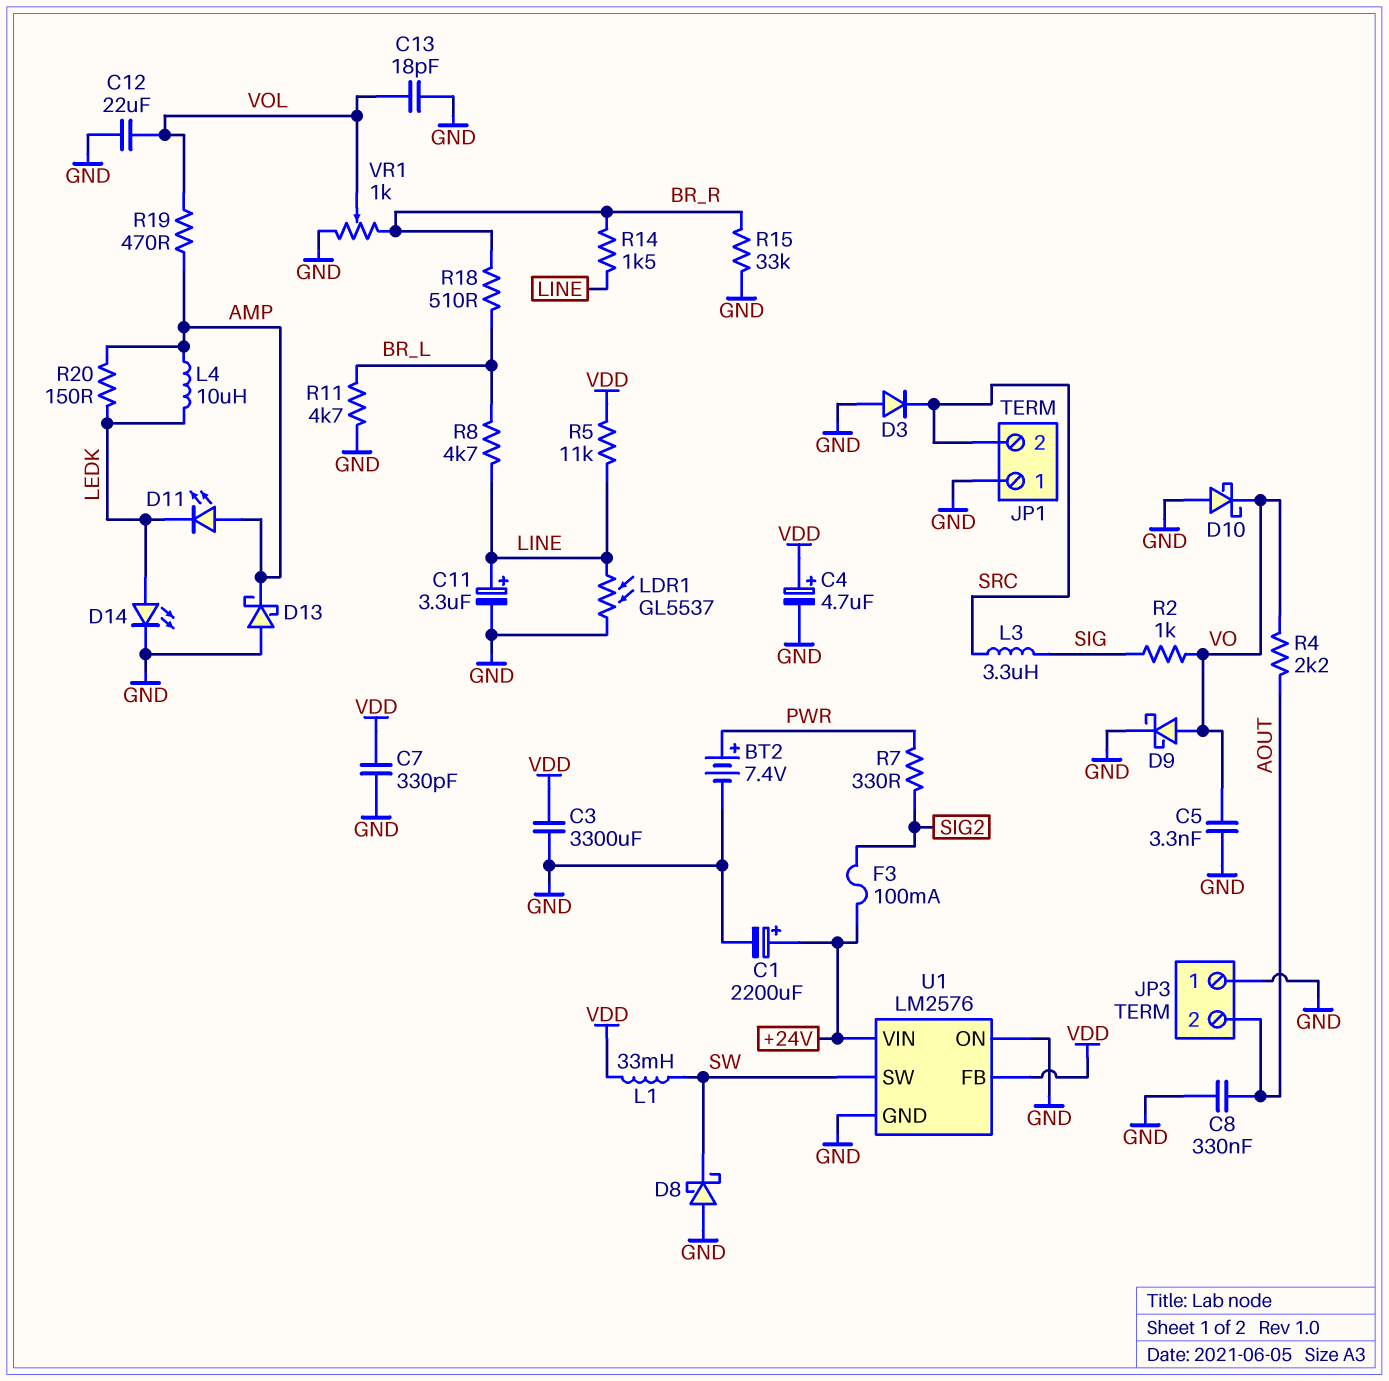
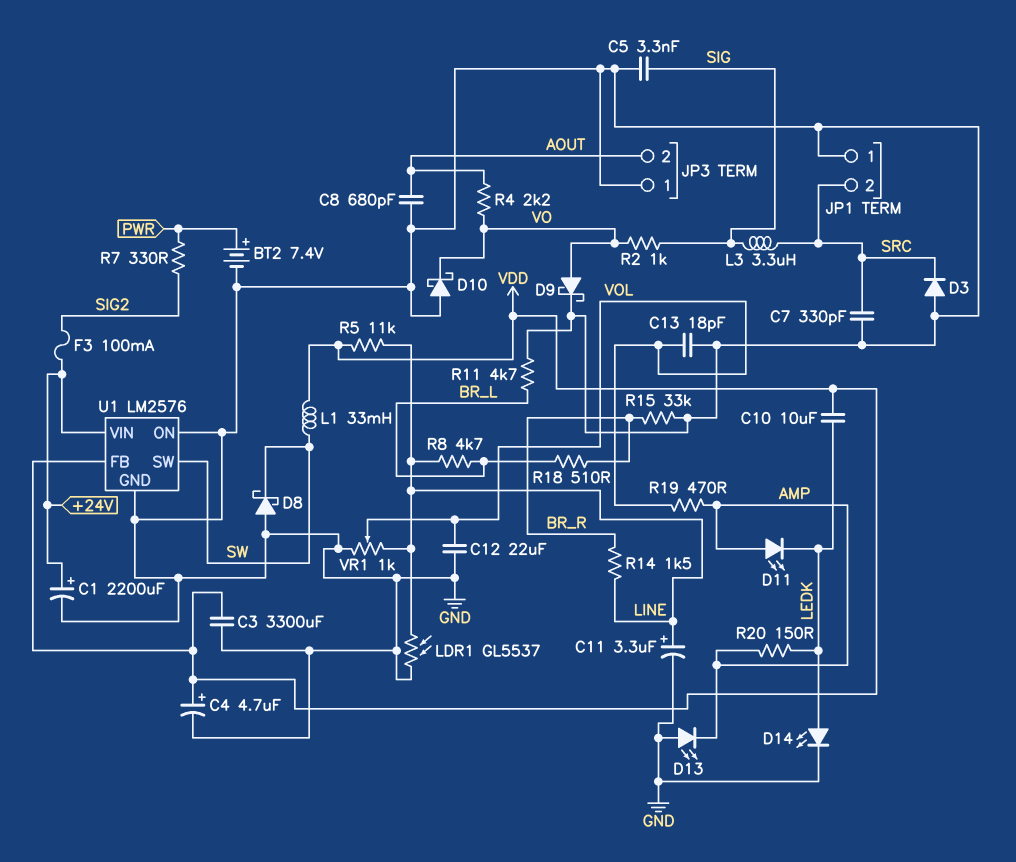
C5: 3.3nF (GND, VO) -> 3.3nF (GND, SIG)
C7: 330pF (GND, VDD) -> 330pF (GND, SRC)
C8: 330nF (AOUT, GND) -> 680pF (AOUT, GND)
C10: none -> 10uF (LEDK, VDD)
D13: schottky (A GND, K AMP) -> LED (A GND, K AMP)
L4: 10uH (AMP, LEDK) -> none
VR1: 1k (BR_R, GND, wiper VOL) -> 1k (GND, LINE, wiper VOL)

